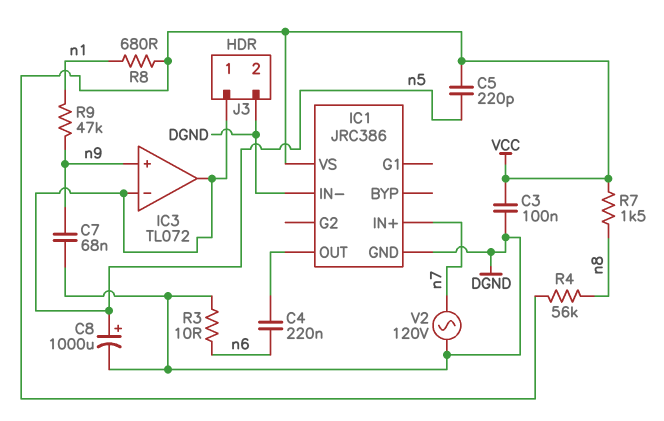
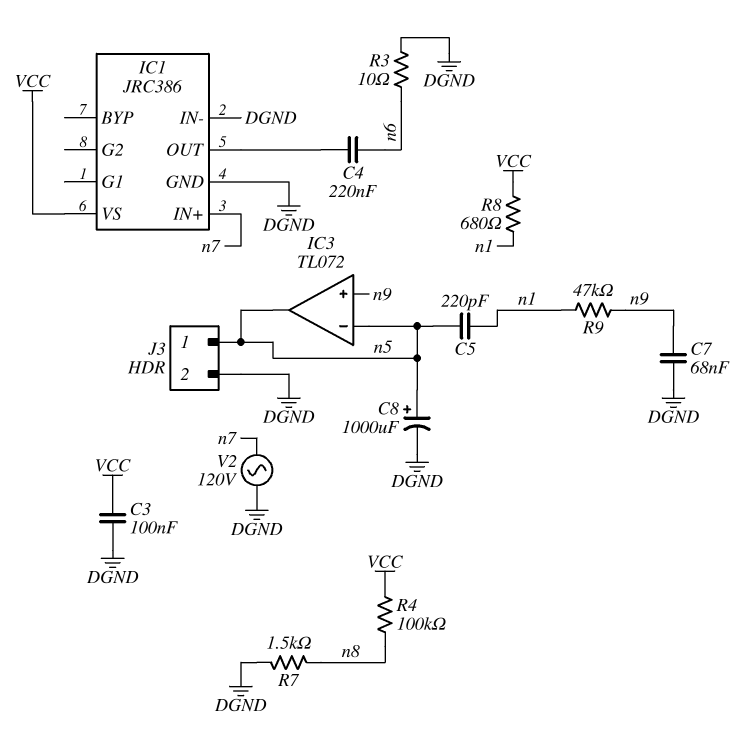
C5: 220pF (VCC, n5) -> 220pF (n1, n5)
R4: 56k (VCC, n8) -> 100k (VCC, n8)
R7: 1.5k (VCC, n8) -> 1.5k (DGND, n8)

